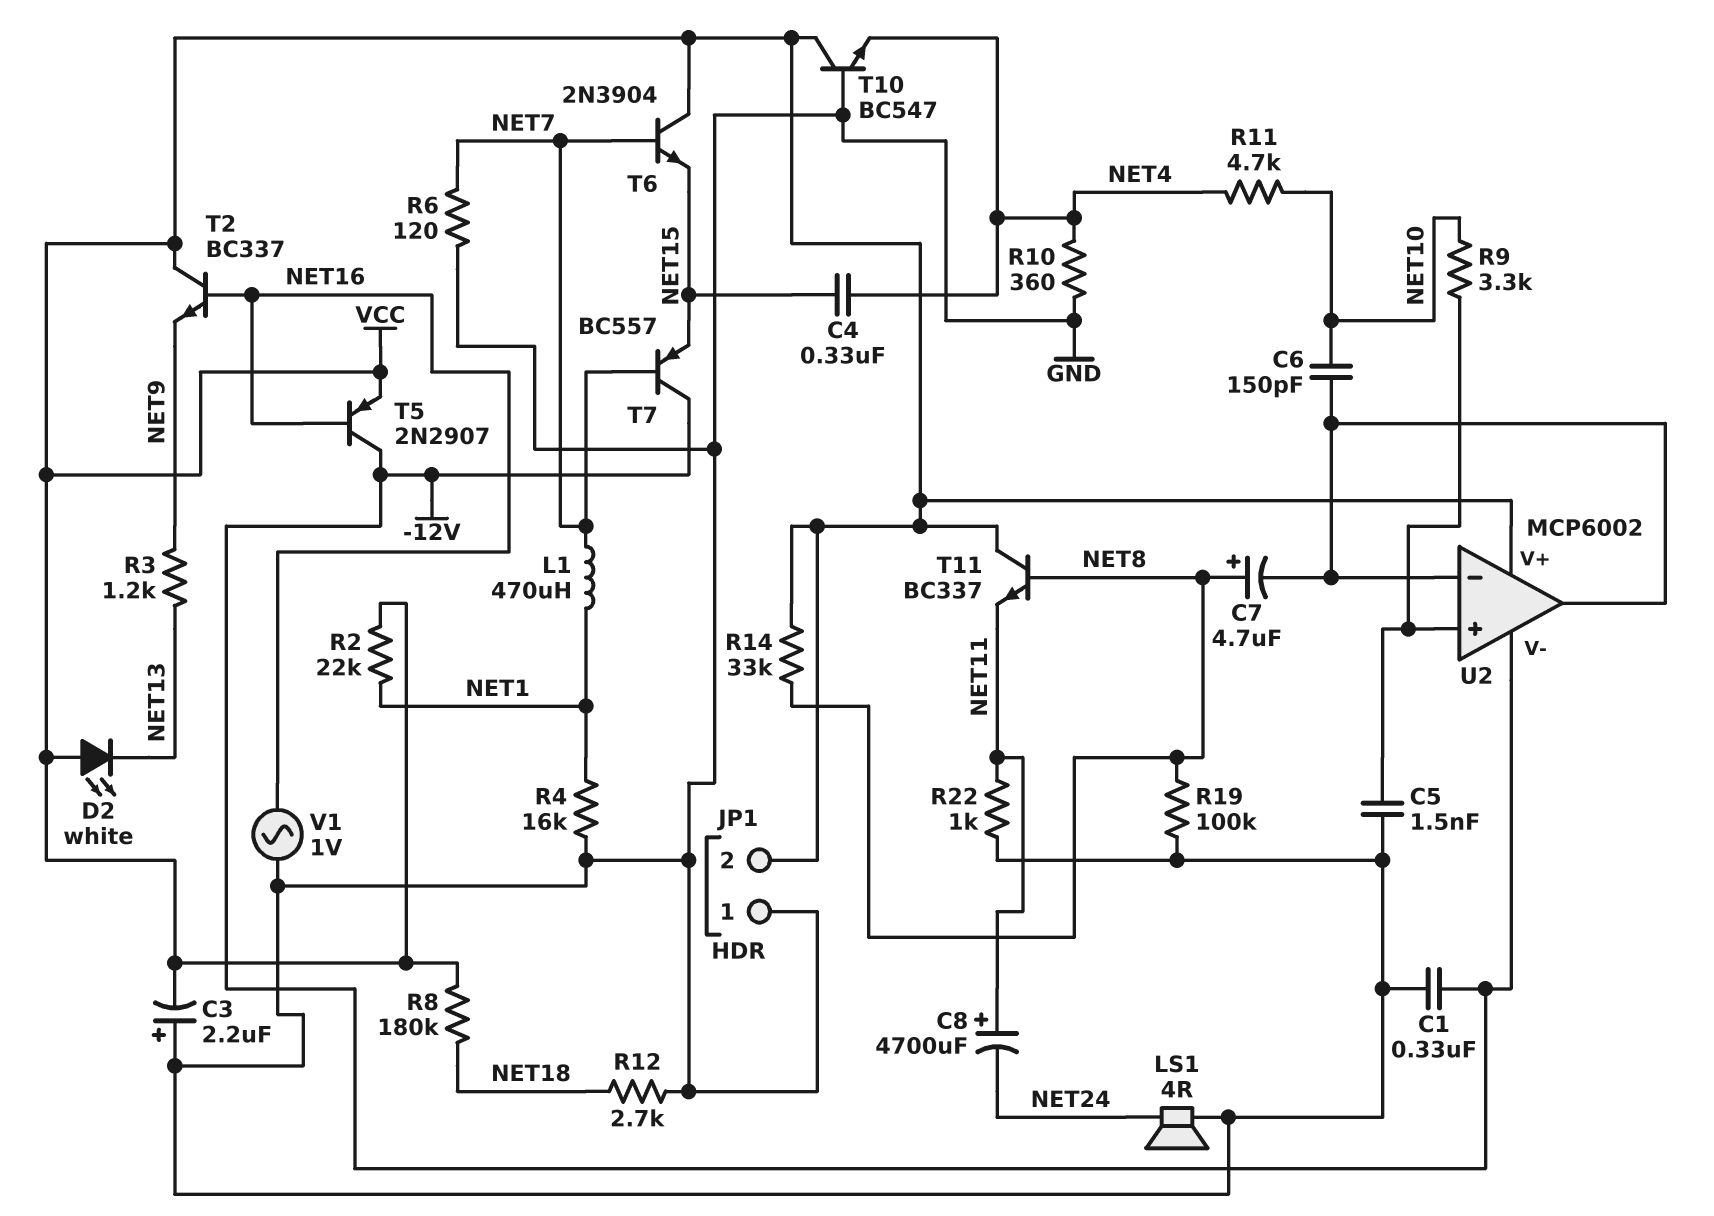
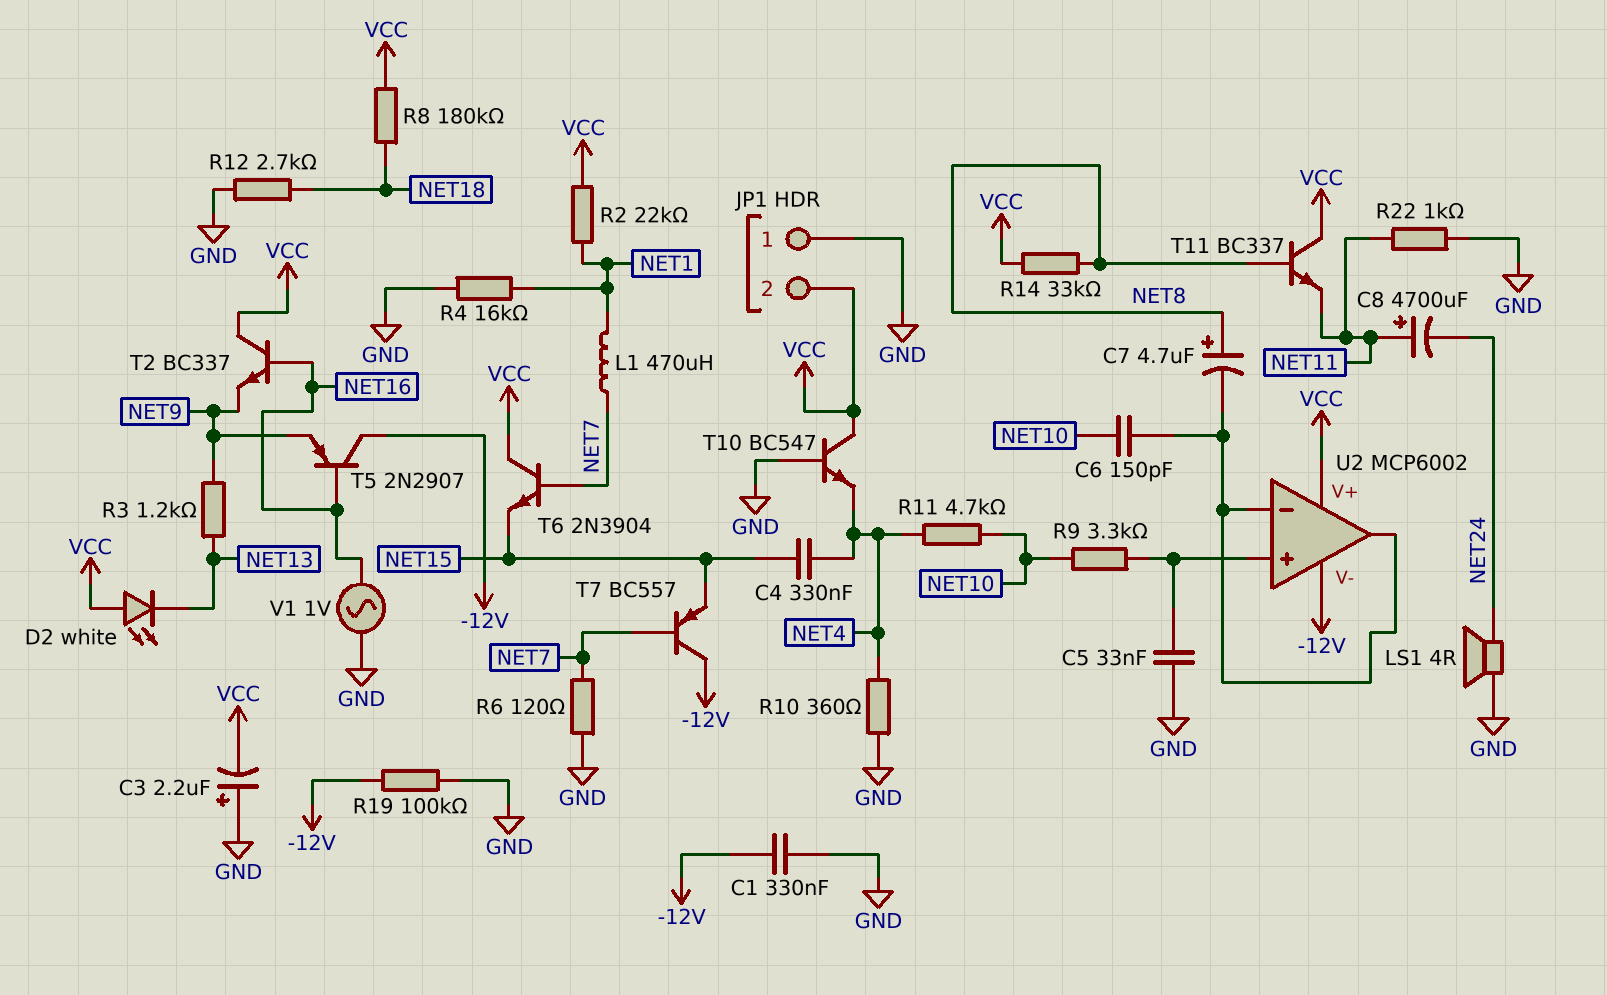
C5: 1.5nF (GND, U2/in+) -> 33nF (GND, U2/in+)
R19: 100k (GND, NET8) -> 100k (-12V, GND)
T5: PNP 2N2907 (B NET16, C -12V, E VCC) -> PNP 2N2907 (B NET16, C -12V, E NET9)

